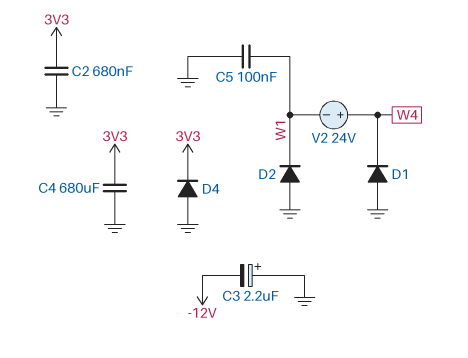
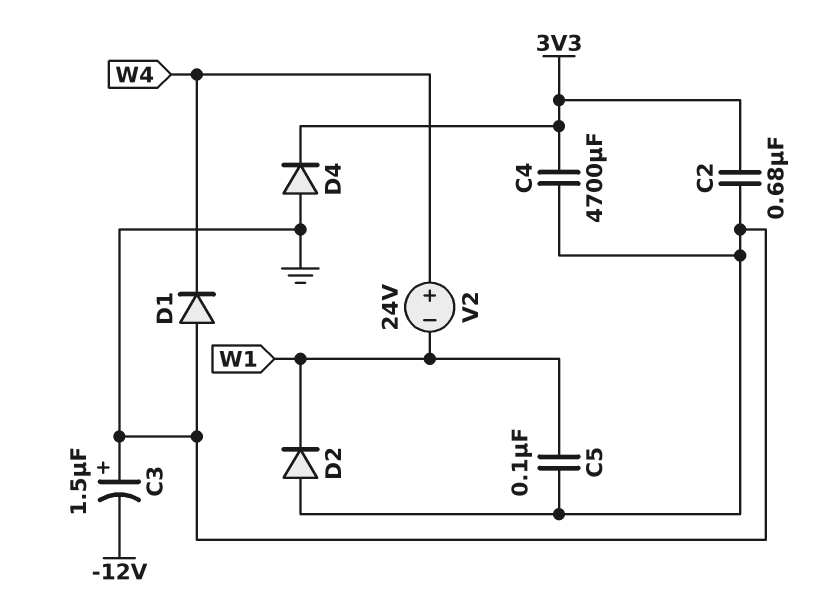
C3: 2.2uF (plus GND, minus -12V) -> 1.5uF (plus GND, minus -12V)
C4: 680uF (3V3, GND) -> 4700uF (3V3, GND)

